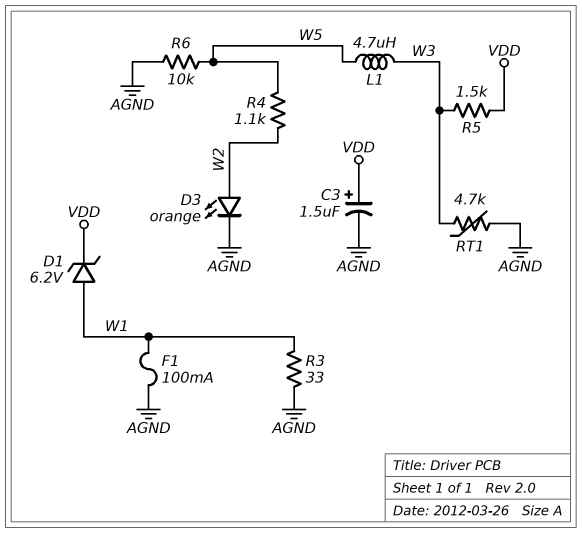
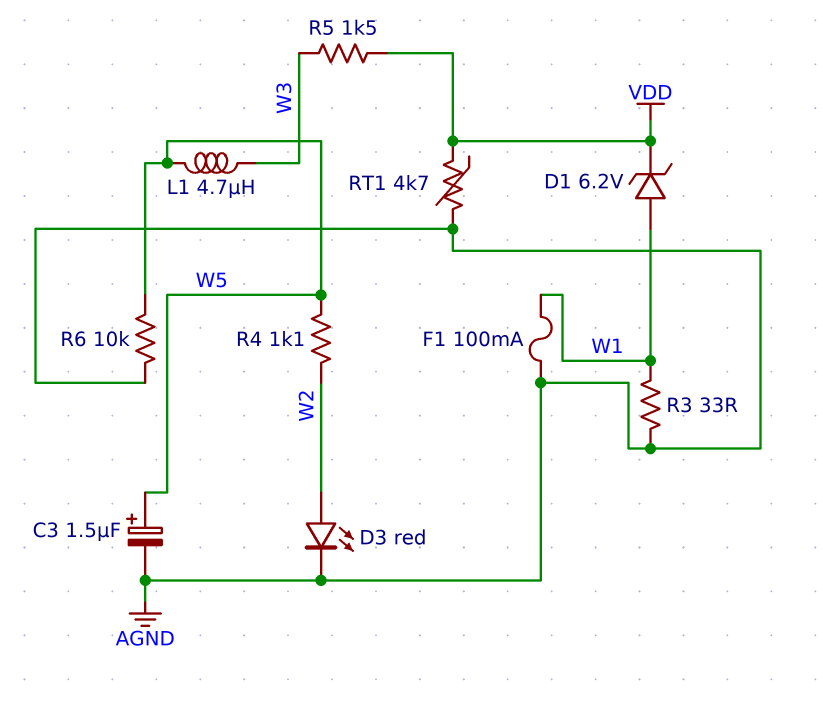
C3: 1.5uF (plus VDD, minus AGND) -> 1.5uF (plus W5, minus AGND)
D3: LED orange (A W2, K AGND) -> LED red (A W2, K AGND)
RT1: 4.7k (AGND, W3) -> 4.7k (AGND, VDD)

